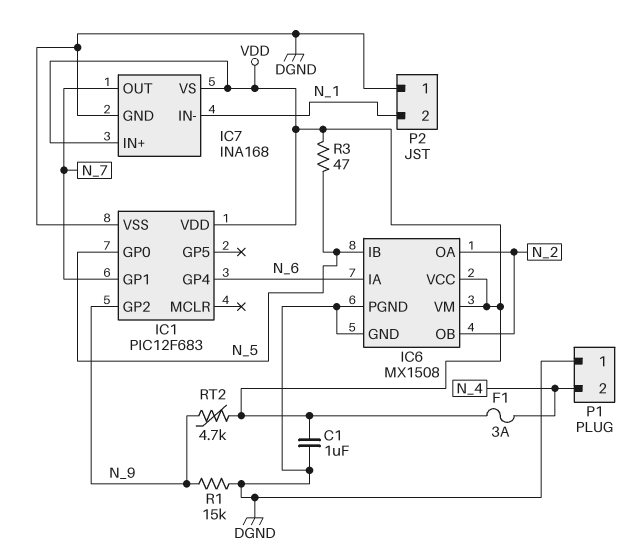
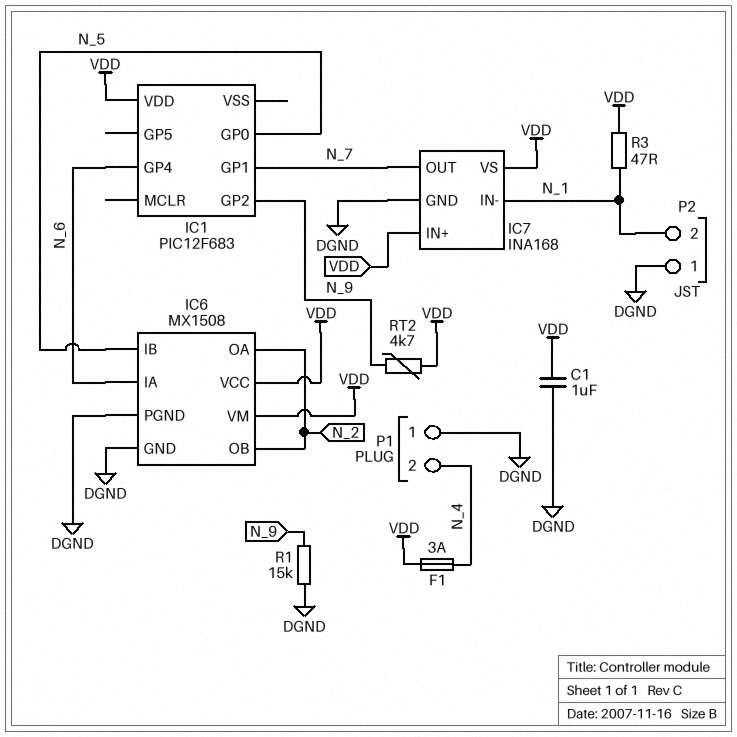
IC1 pin VSS: DGND -> none
R3: 47 (N_5, VDD) -> 47 (N_1, VDD)

